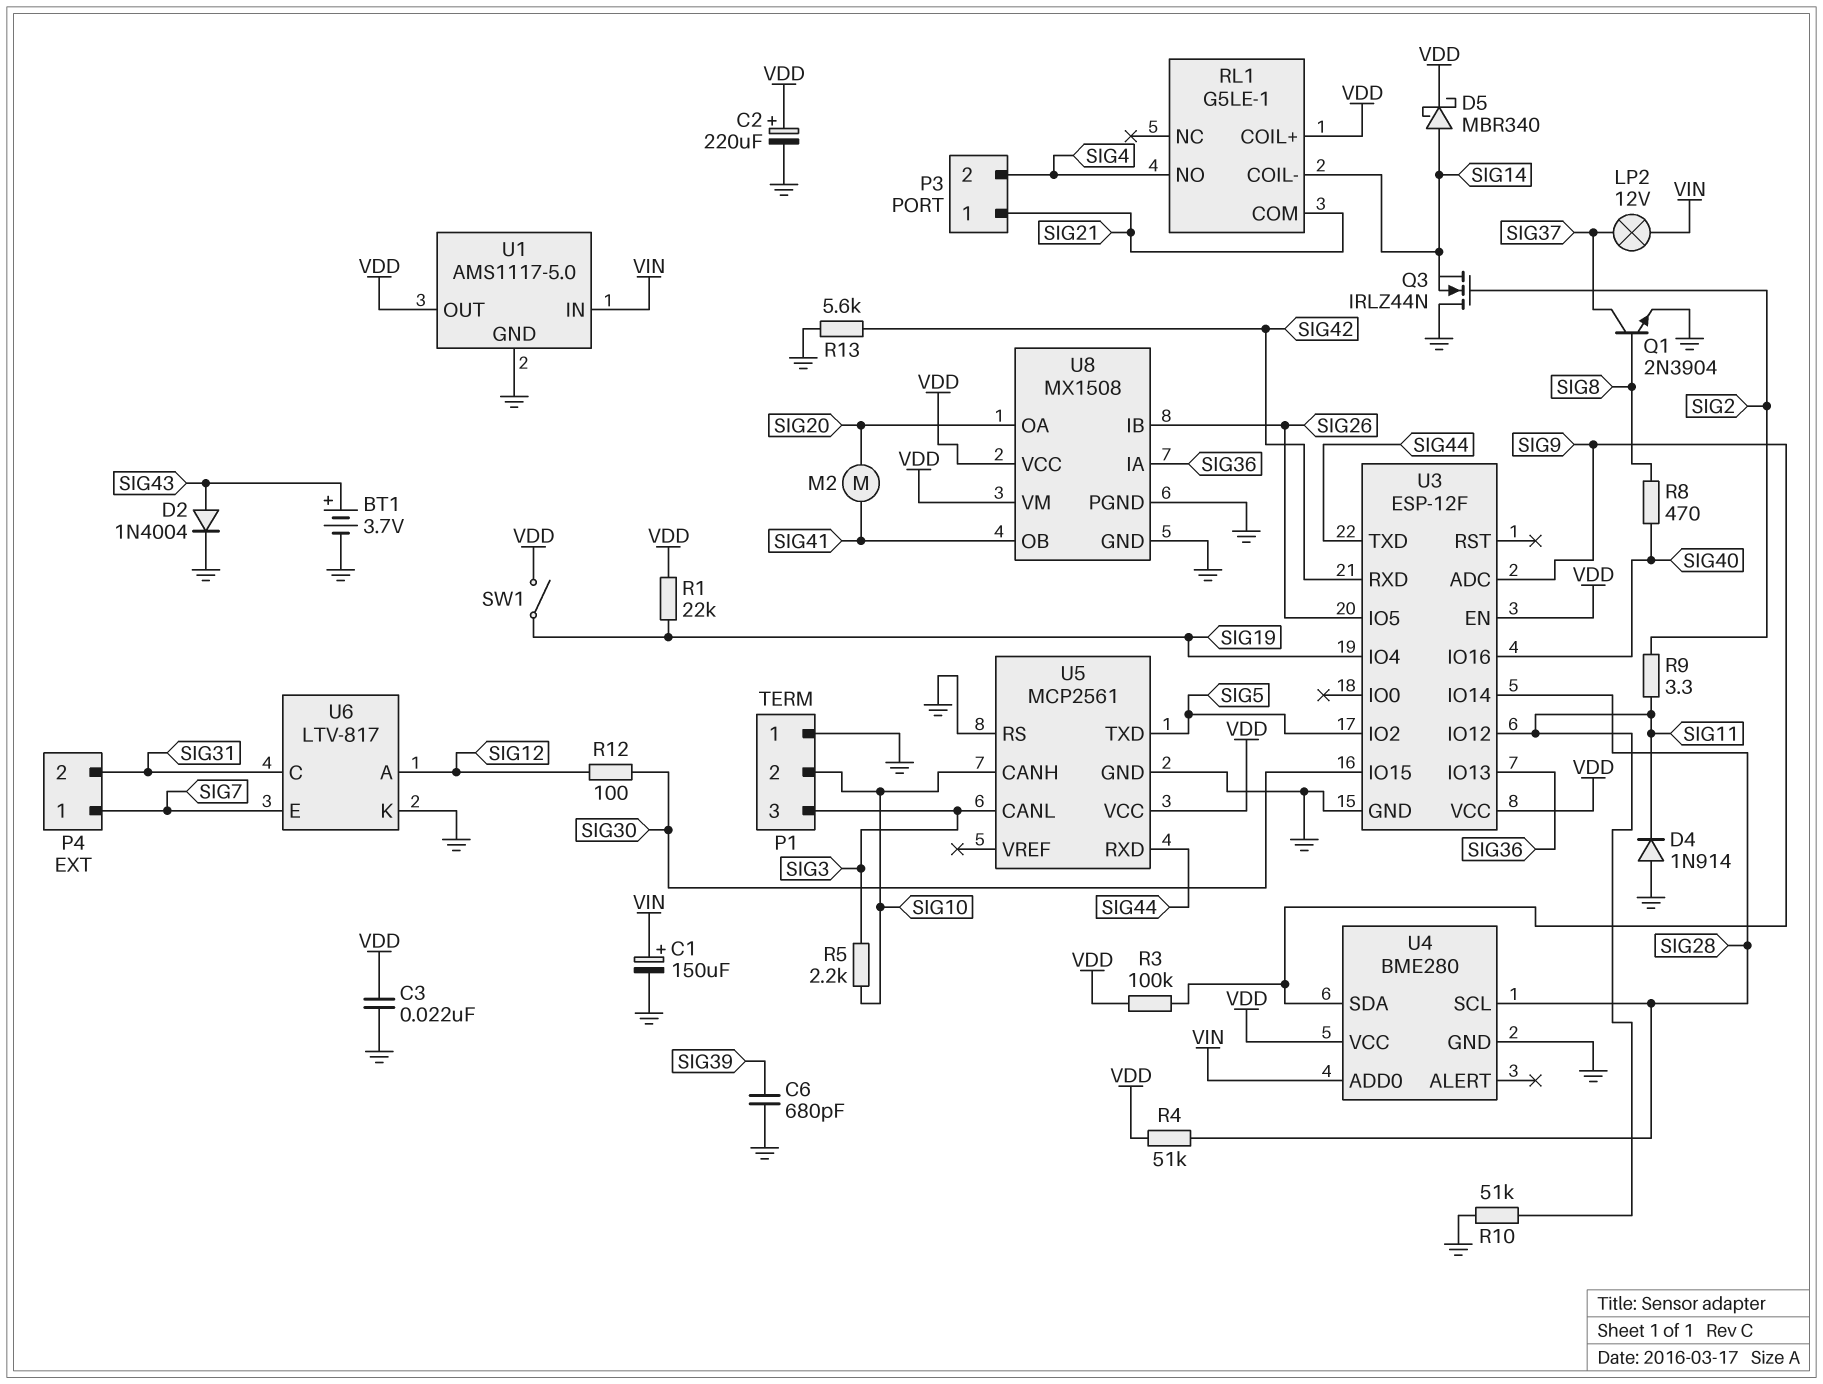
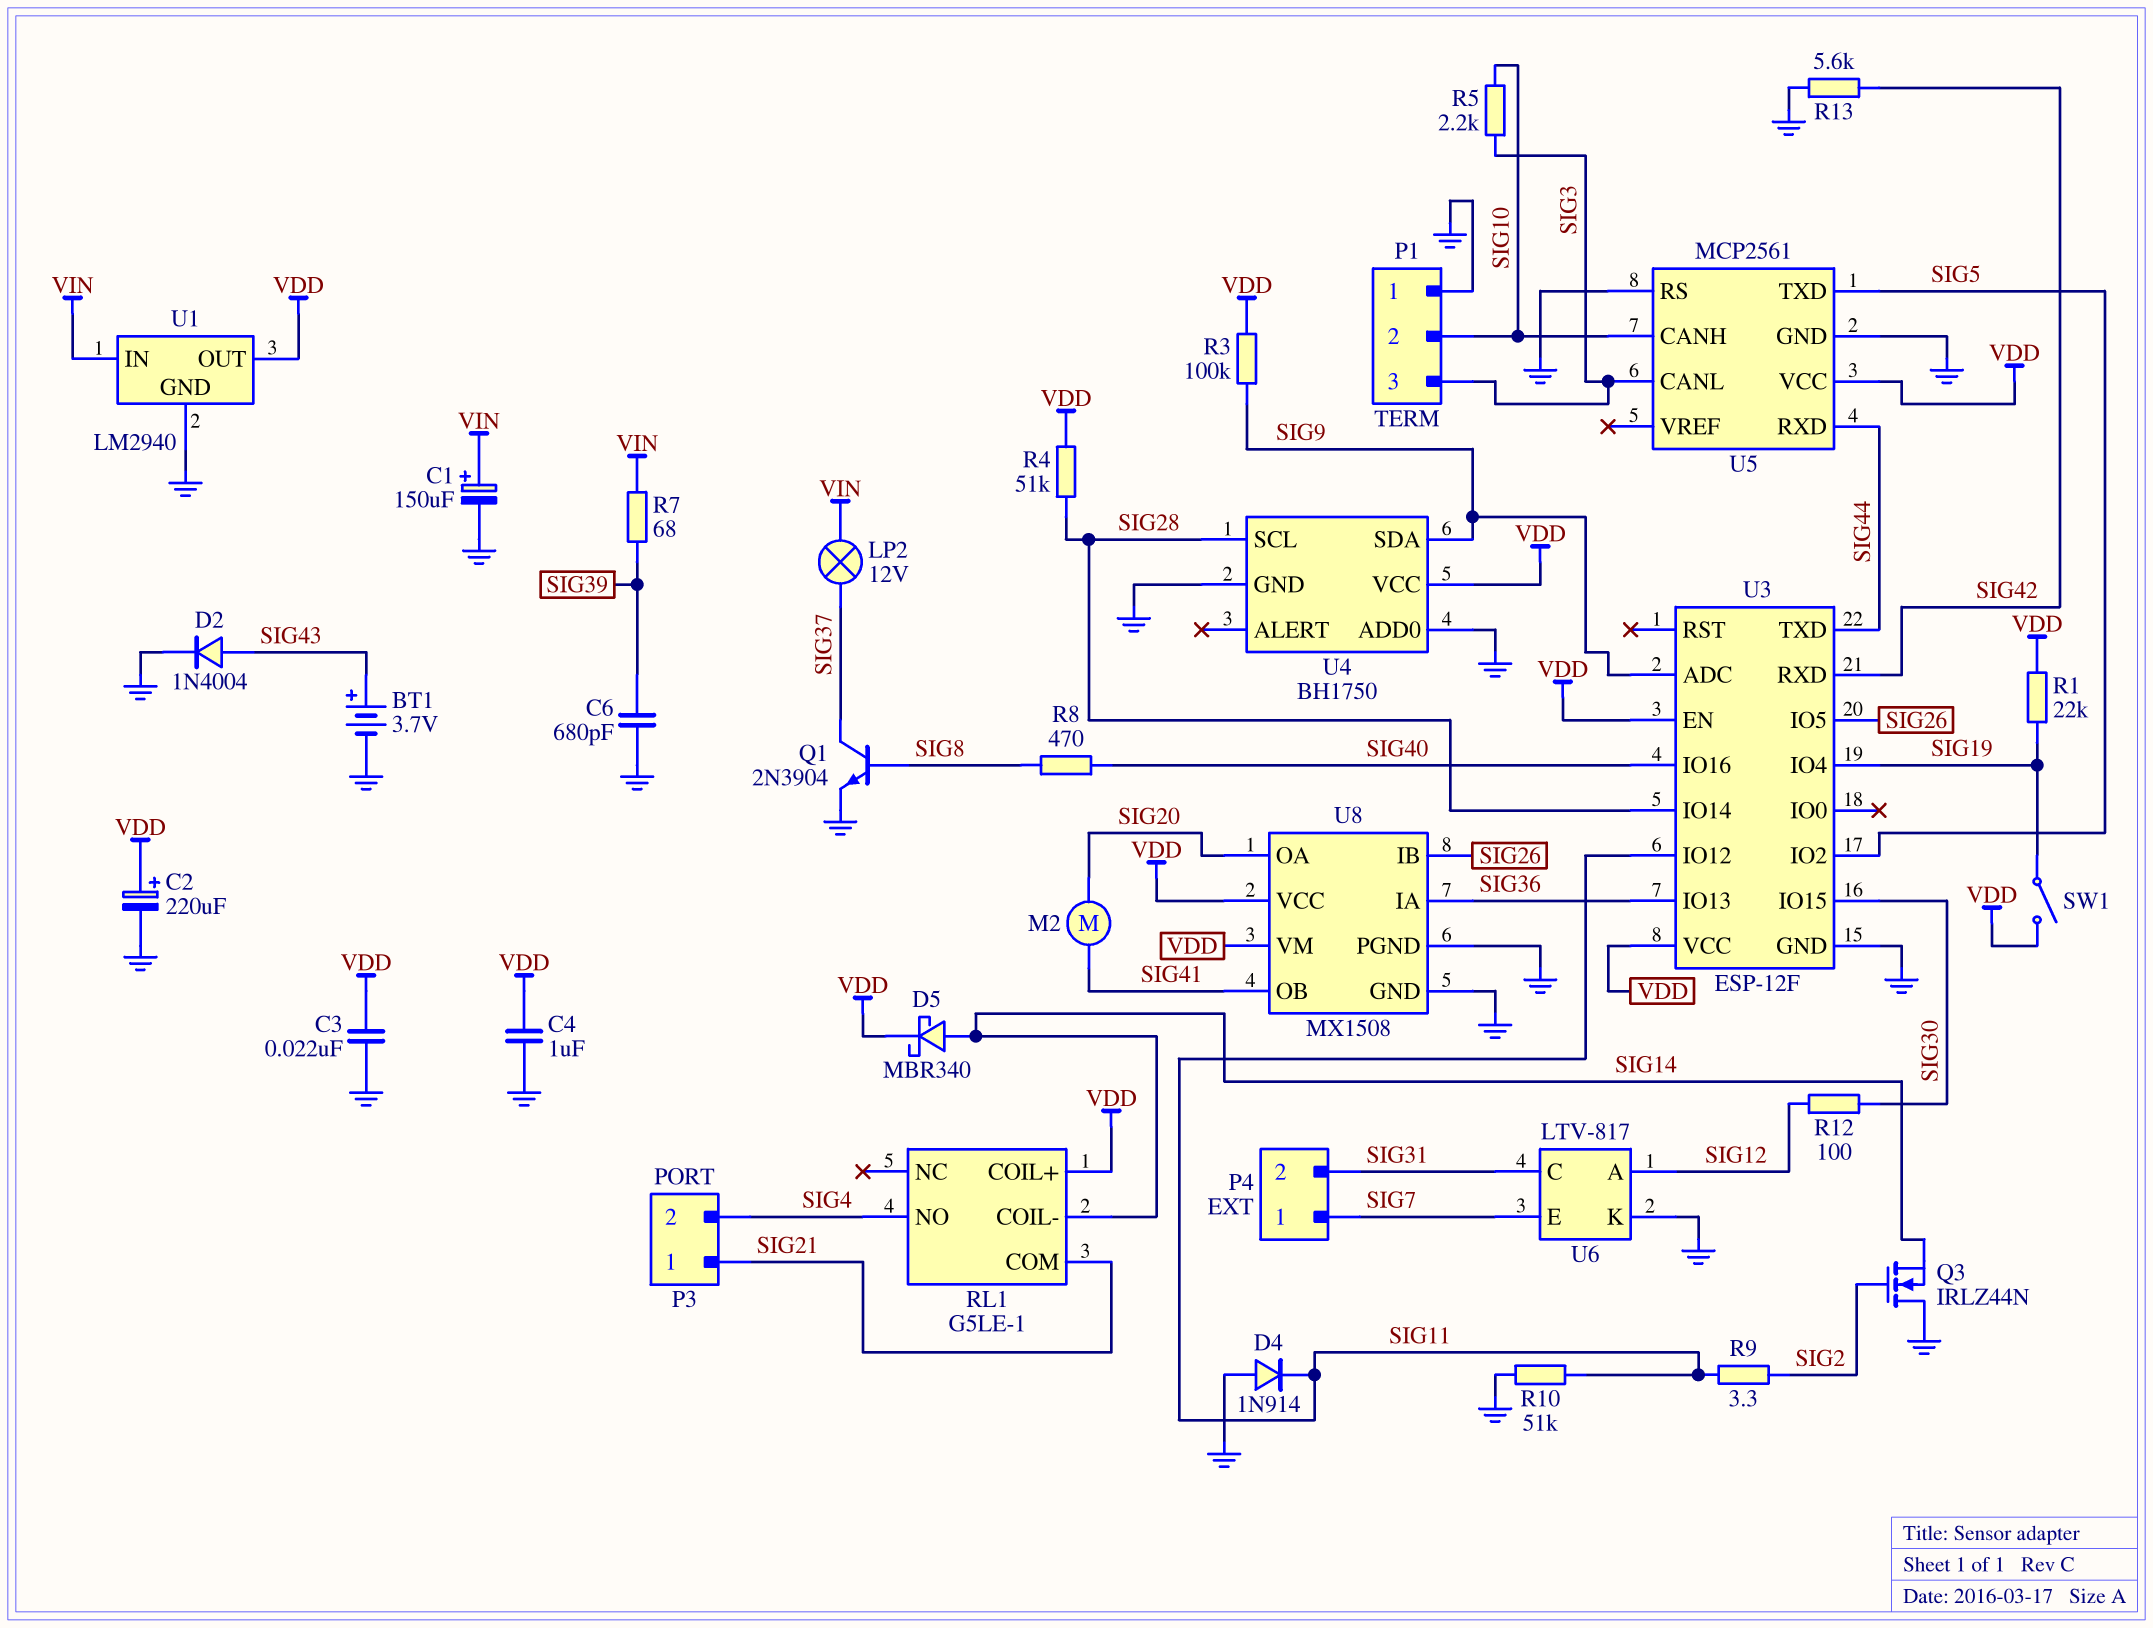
C4: none -> 1uF (GND, VDD)
R7: none -> 68 (SIG39, VIN)
U1: AMS1117-5.0 -> LM2940
U4: BME280 -> BH1750
U4 pin ADD0: VIN -> GND

